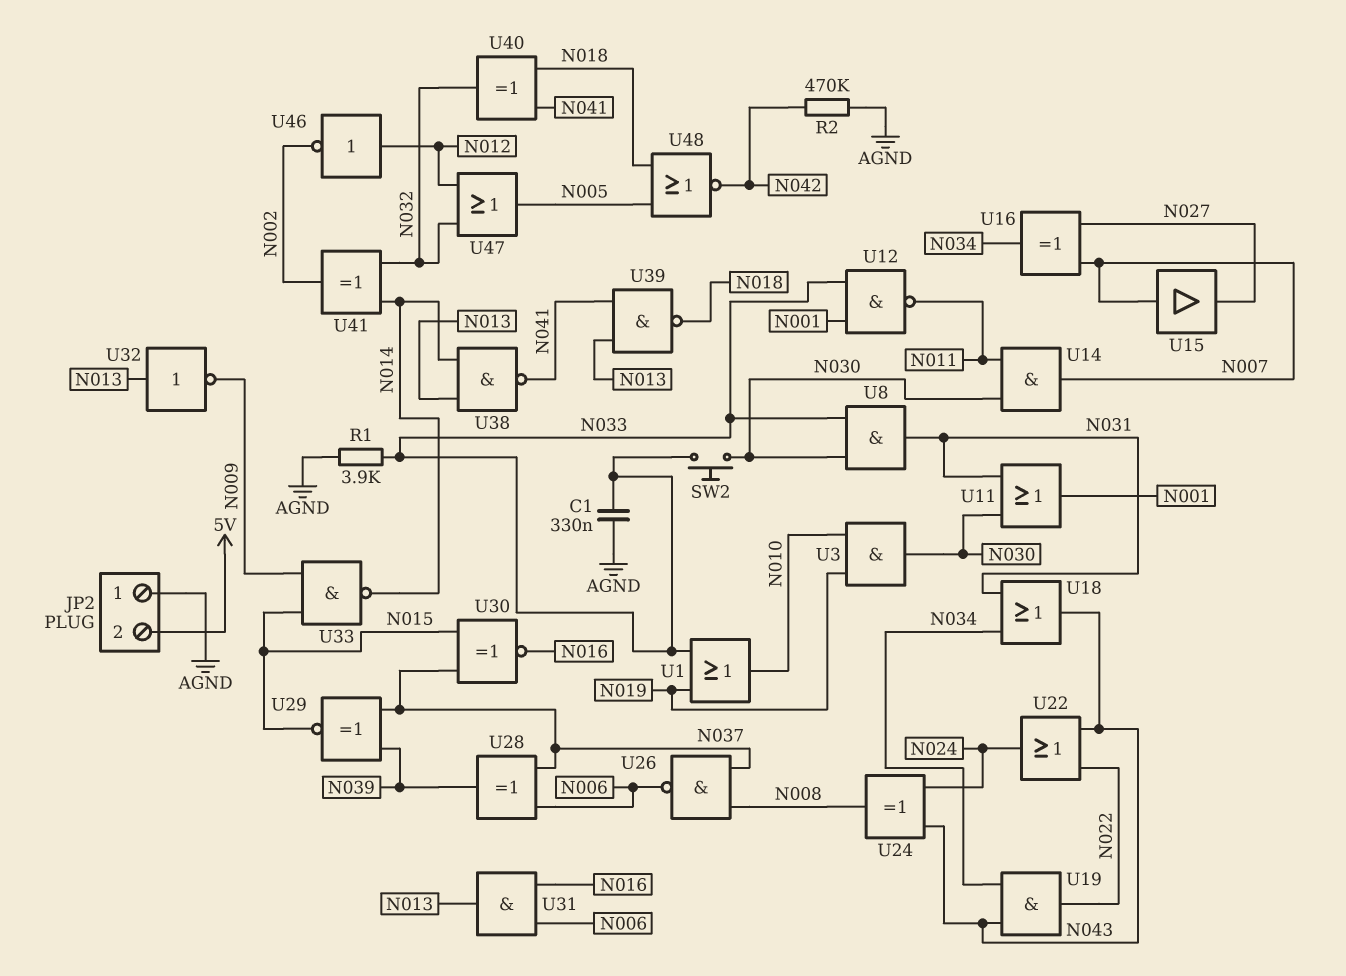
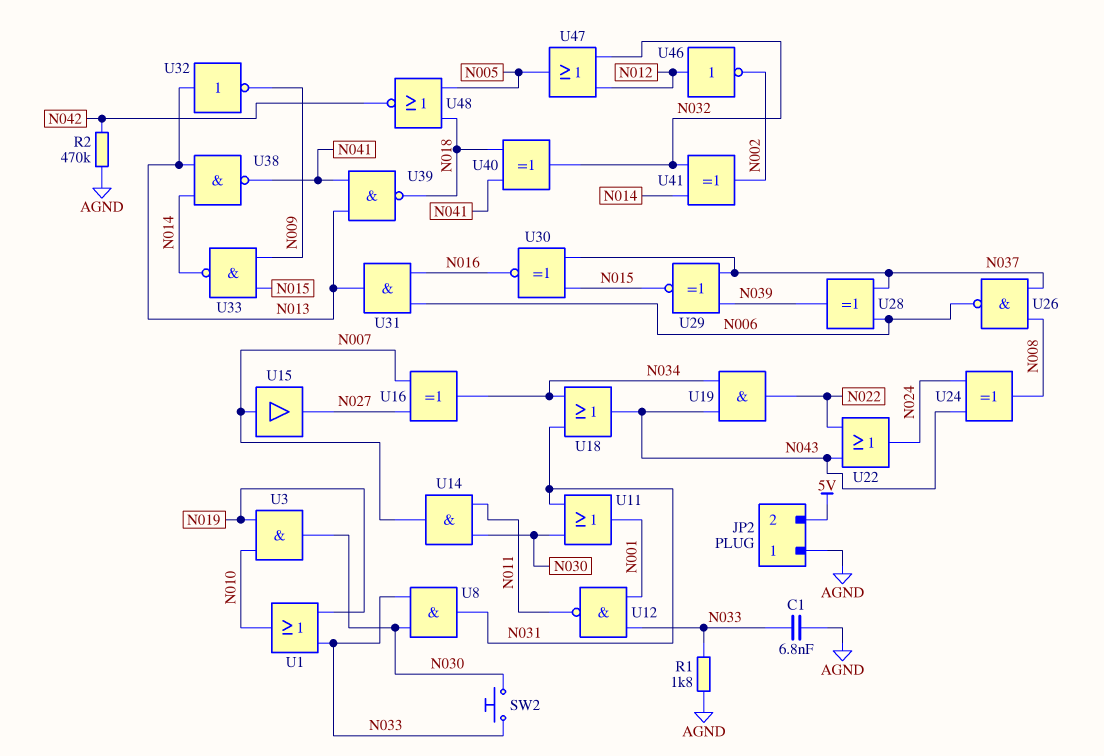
C1: 330nF (AGND, N033) -> 6.8nF (AGND, N033)
R1: 3.9k (AGND, N033) -> 1.8k (AGND, N033)

